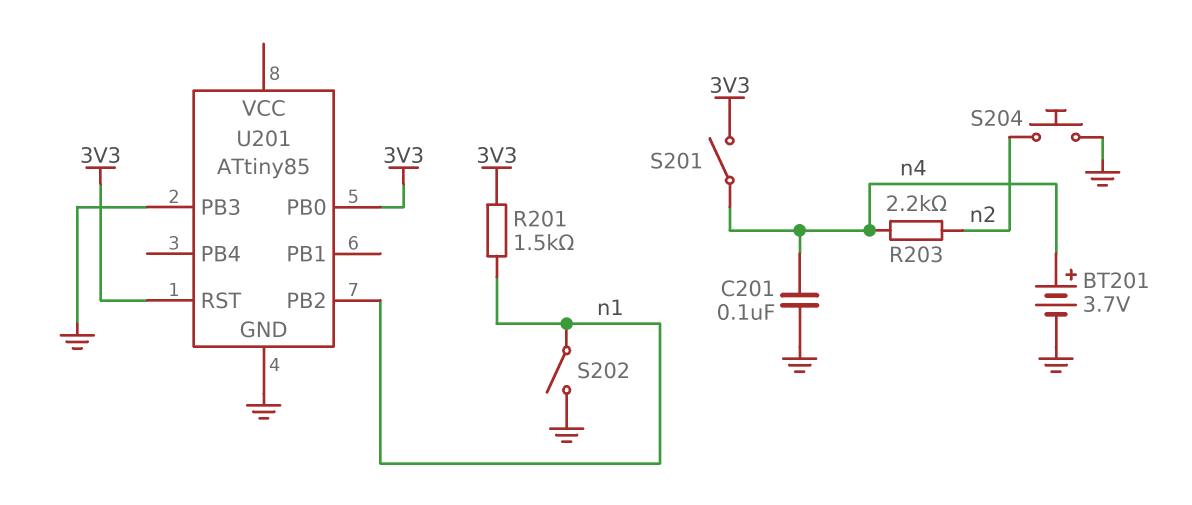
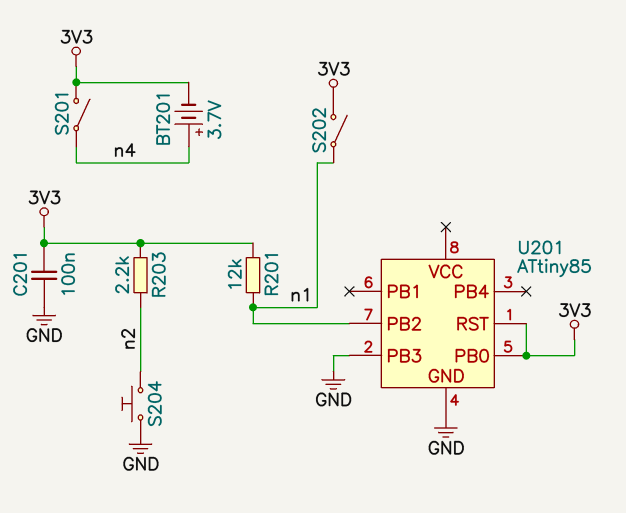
BT201: 3.7V (plus n4, minus GND) -> 3.7V (plus n4, minus 3V3)
C201: 100nF (GND, n4) -> 100nF (3V3, GND)
R201: 1.5k (3V3, n1) -> 12k (3V3, n1)
R203: 2.2k (n2, n4) -> 2.2k (3V3, n2)
S202: switch (GND, n1) -> switch (3V3, n1)

